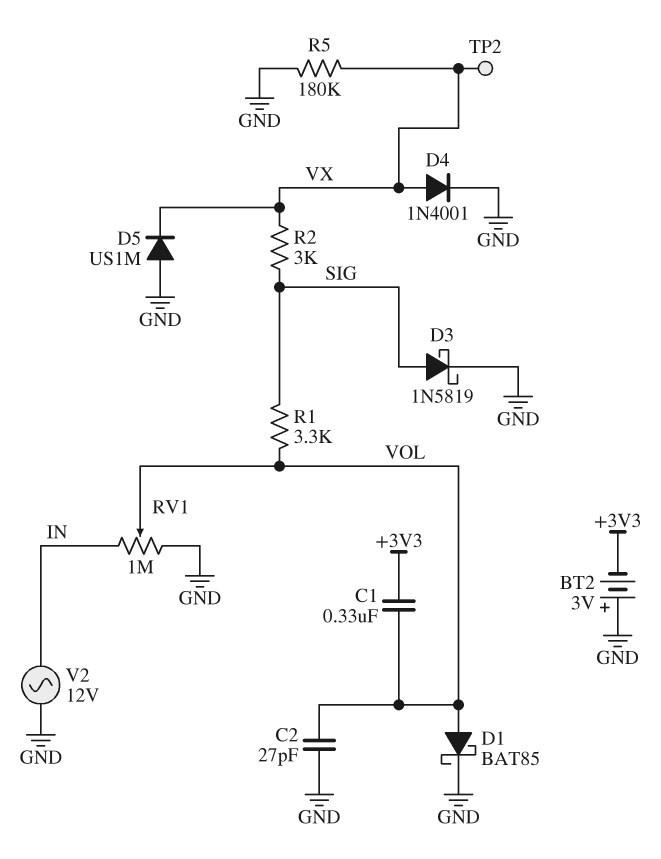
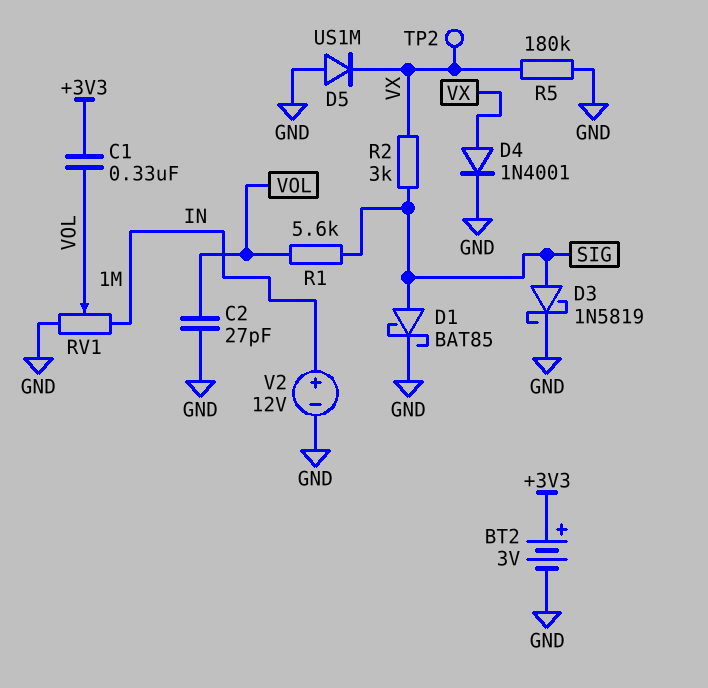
BT2: 3V (plus GND, minus +3V3) -> 3V (plus +3V3, minus GND)
D1: schottky BAT85 (A VOL, K GND) -> schottky BAT85 (A SIG, K GND)
R1: 3.3k (SIG, VOL) -> 5.6k (SIG, VOL)
V2: AC 12V (GND, IN) -> 12V (plus IN, minus GND)

